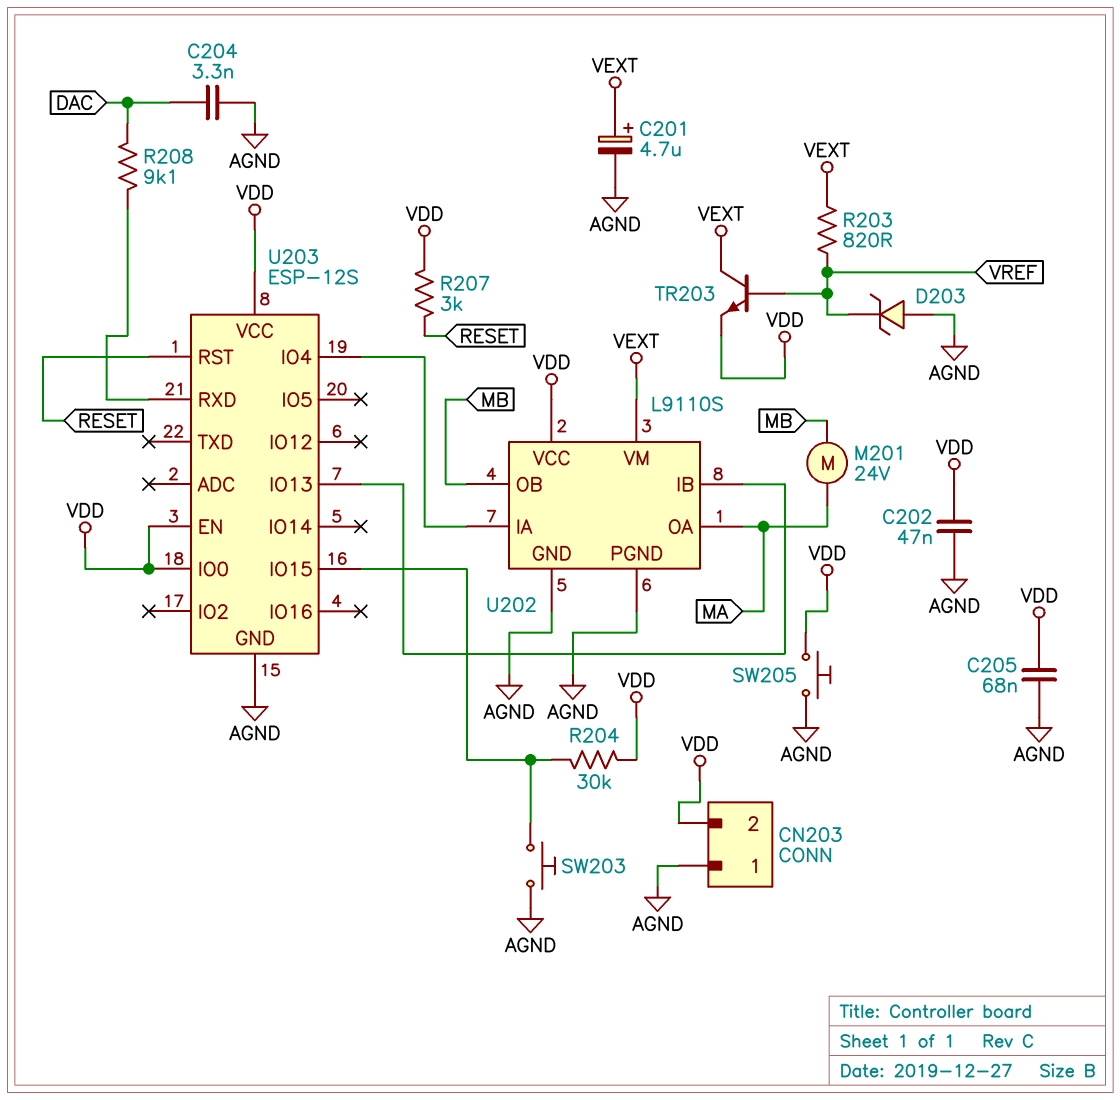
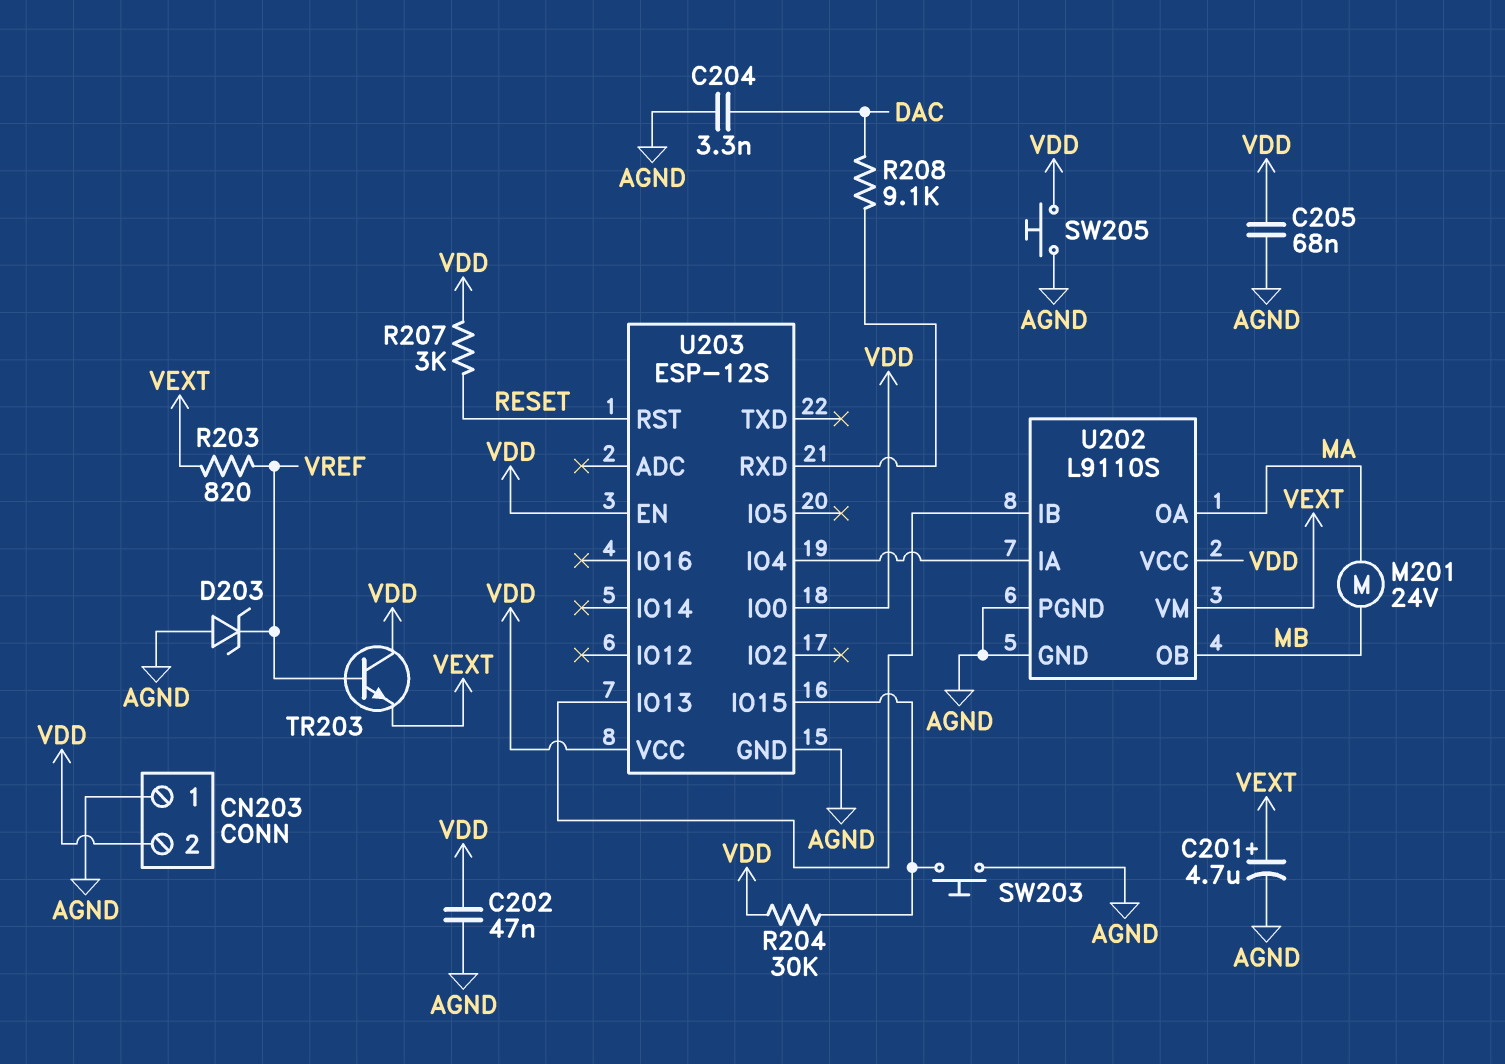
TR203: NPN (B VREF, C VEXT, E VDD) -> NPN (B VREF, C VDD, E VEXT)

